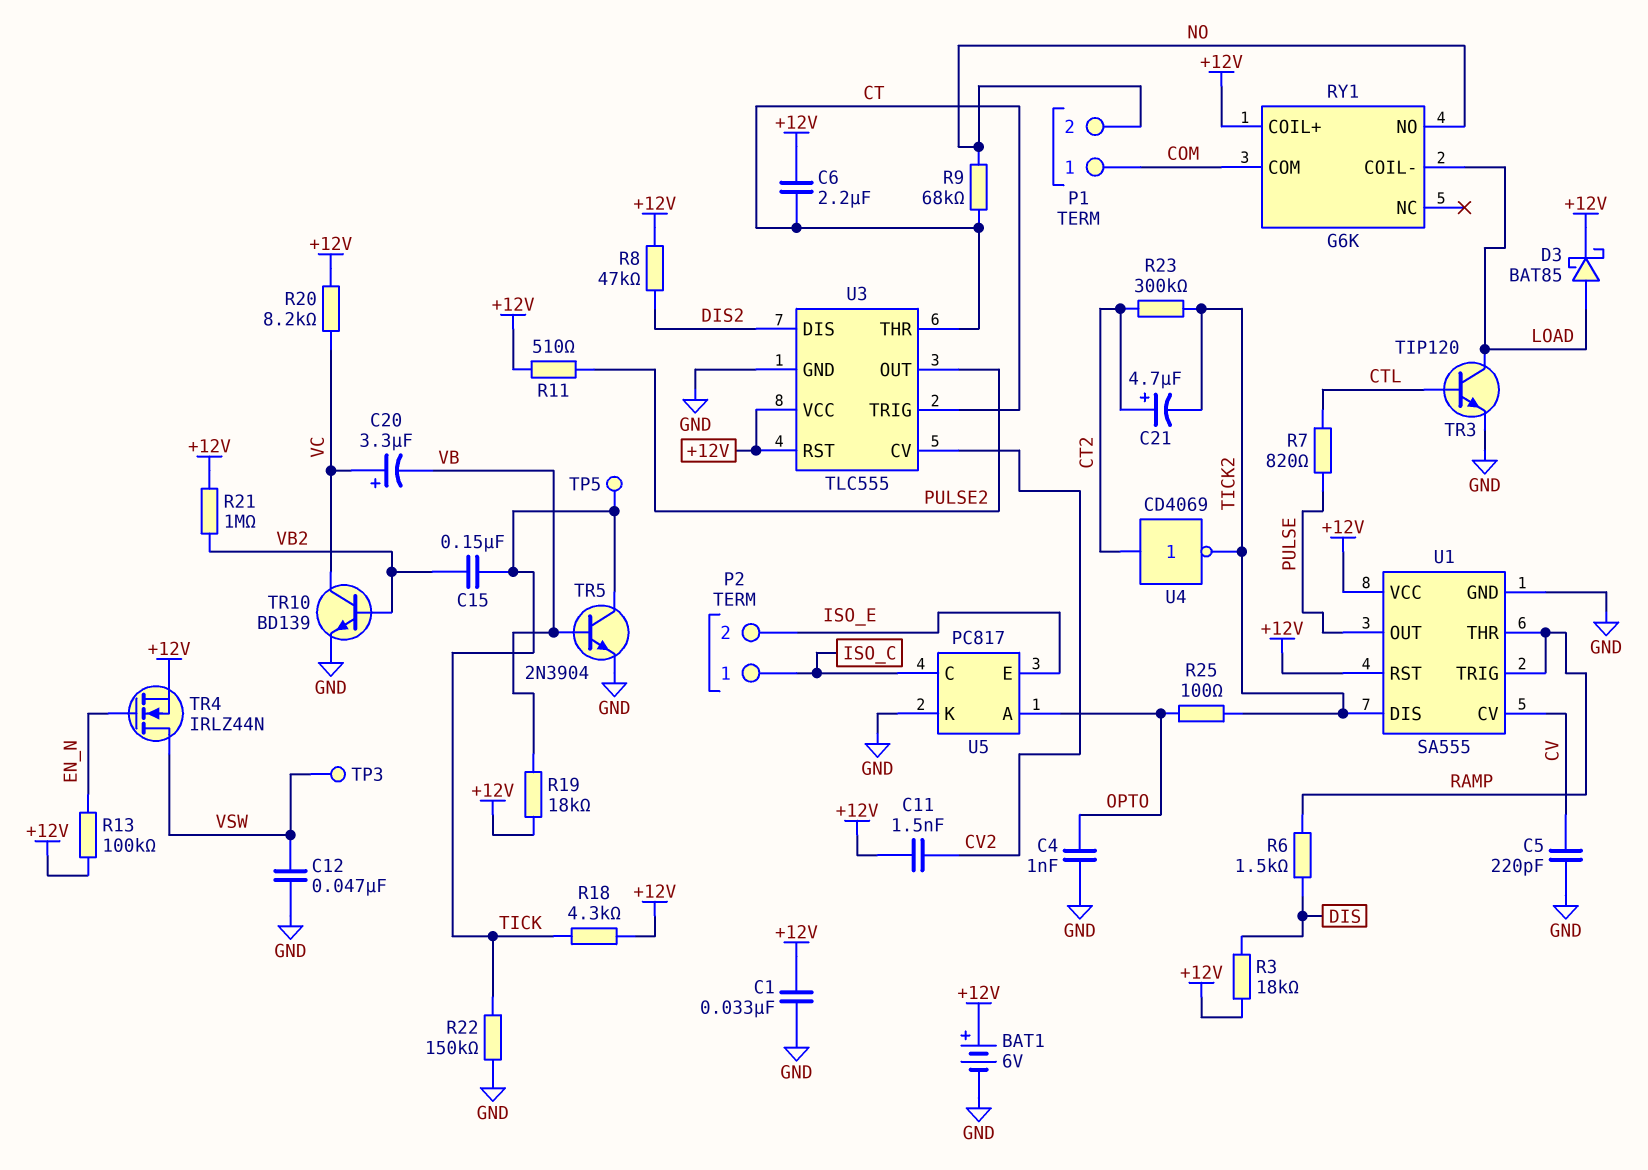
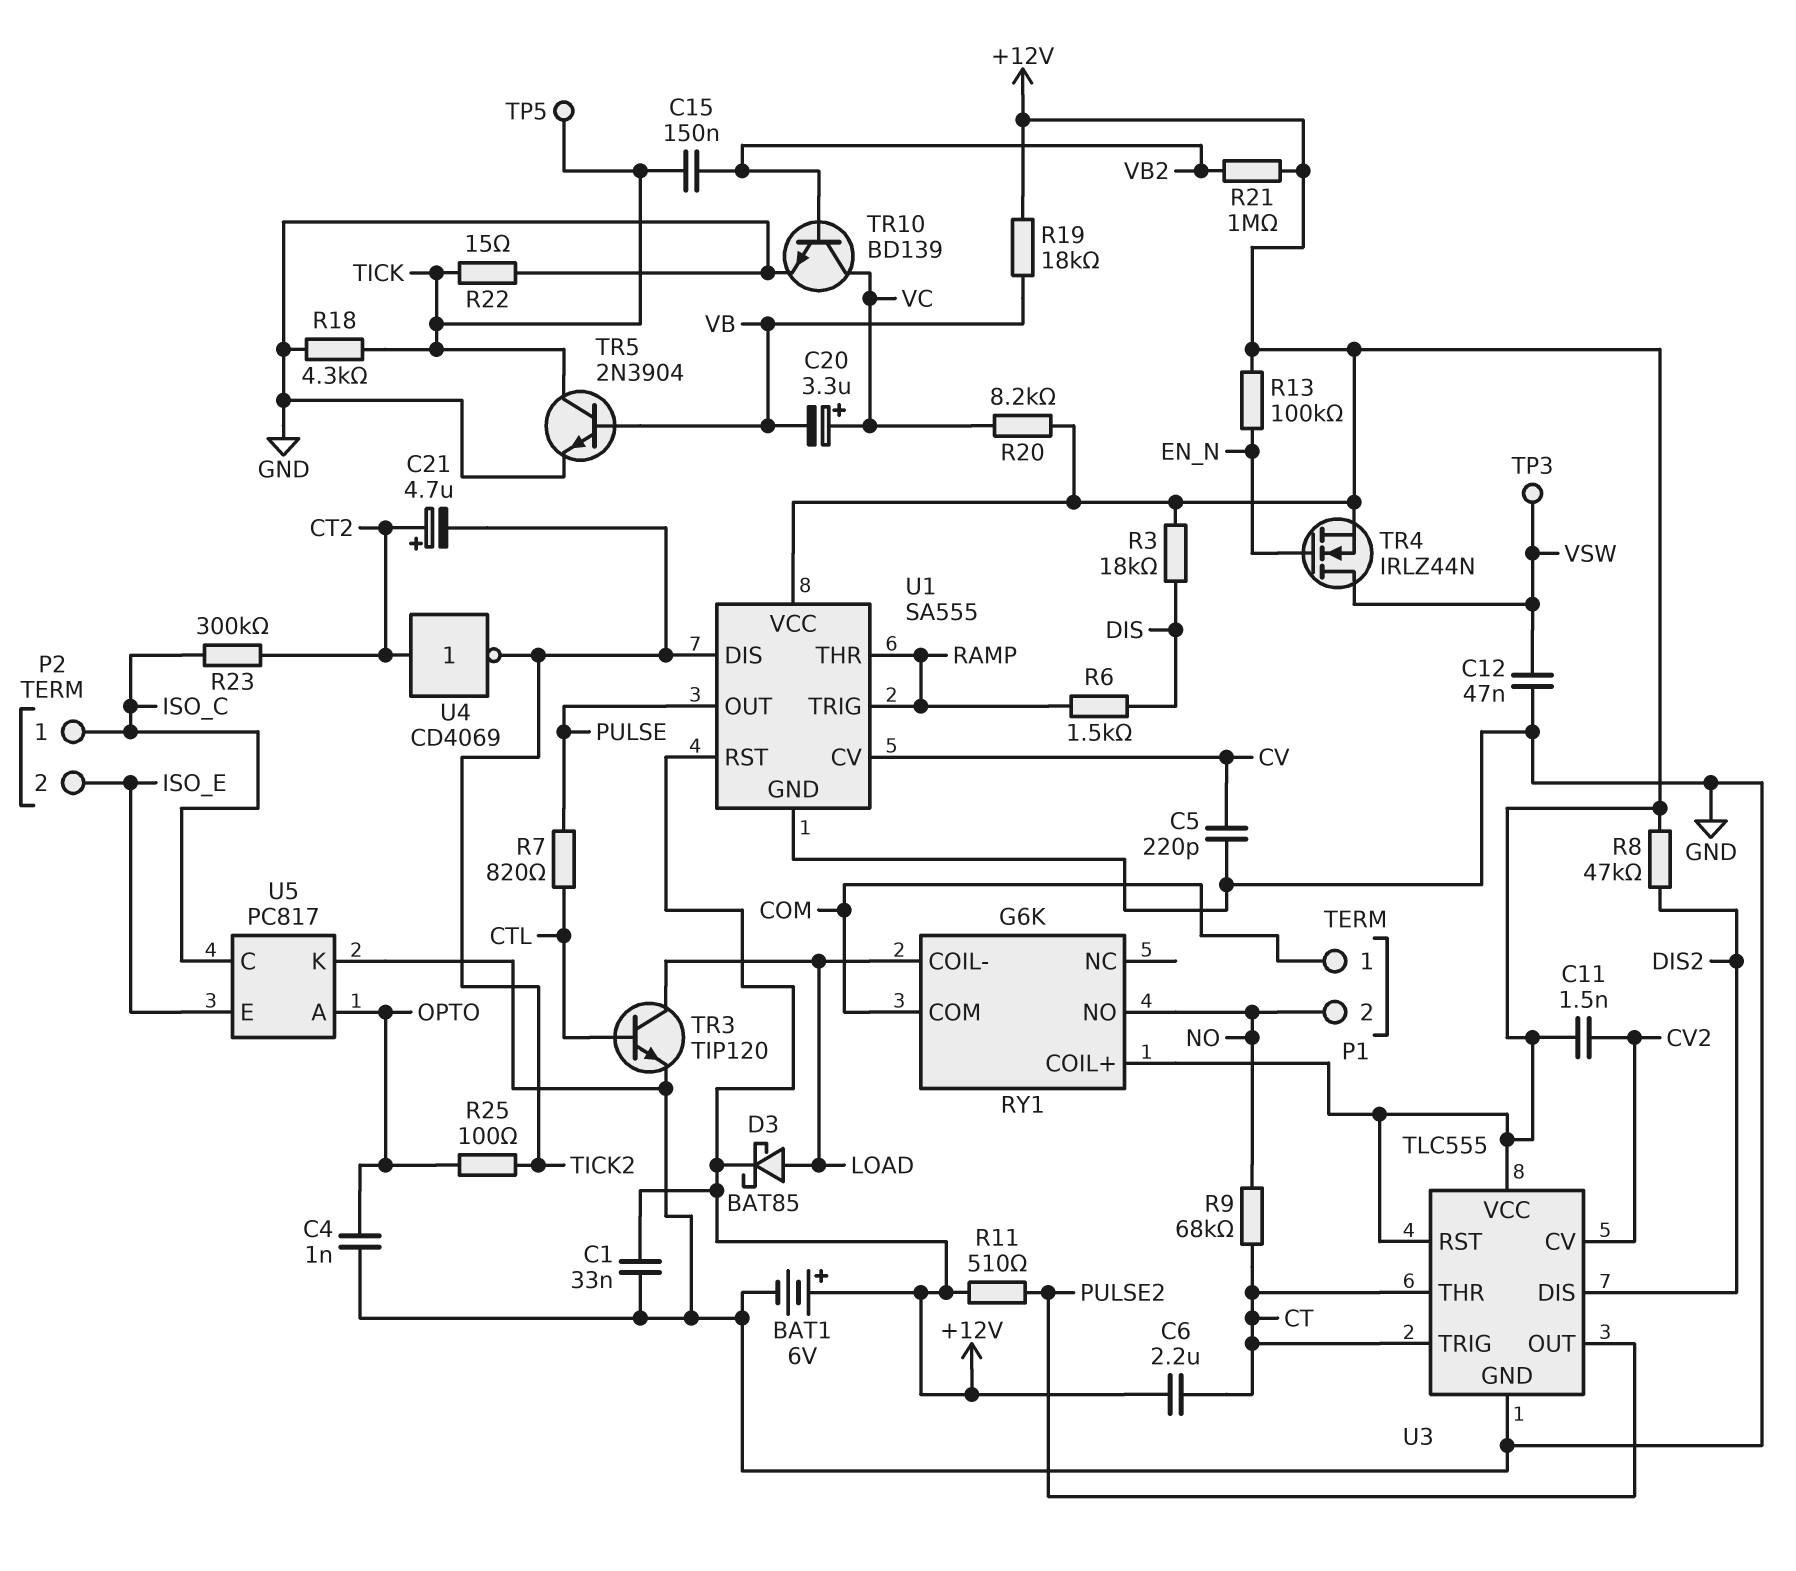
R18: 4.3k (+12V, TICK) -> 4.3k (GND, TICK)
R22: 150k (GND, TICK) -> 15 (GND, TICK)
R23: 300k (CT2, TICK2) -> 300k (CT2, ISO_C)

